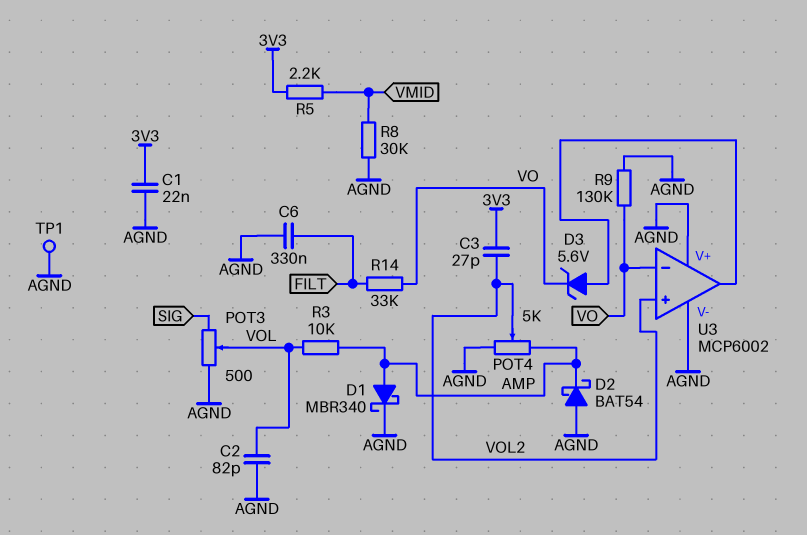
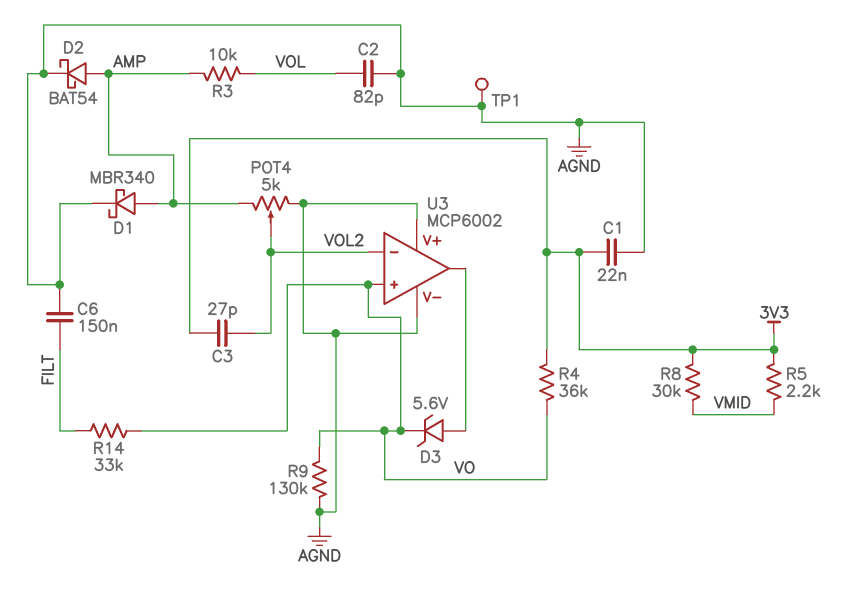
C6: 330nF (AGND, FILT) -> 150nF (AGND, FILT)
D2: schottky BAT54 (A AGND, K AMP) -> schottky BAT54 (A AMP, K AGND)
POT3: 500 (AGND, SIG, wiper VOL) -> none
R4: none -> 36k (3V3, VO)
R8: 30k (AGND, VMID) -> 30k (3V3, VMID)
U3 pin in+: VOL2 -> VO
U3 pin in-: VO -> VOL2

